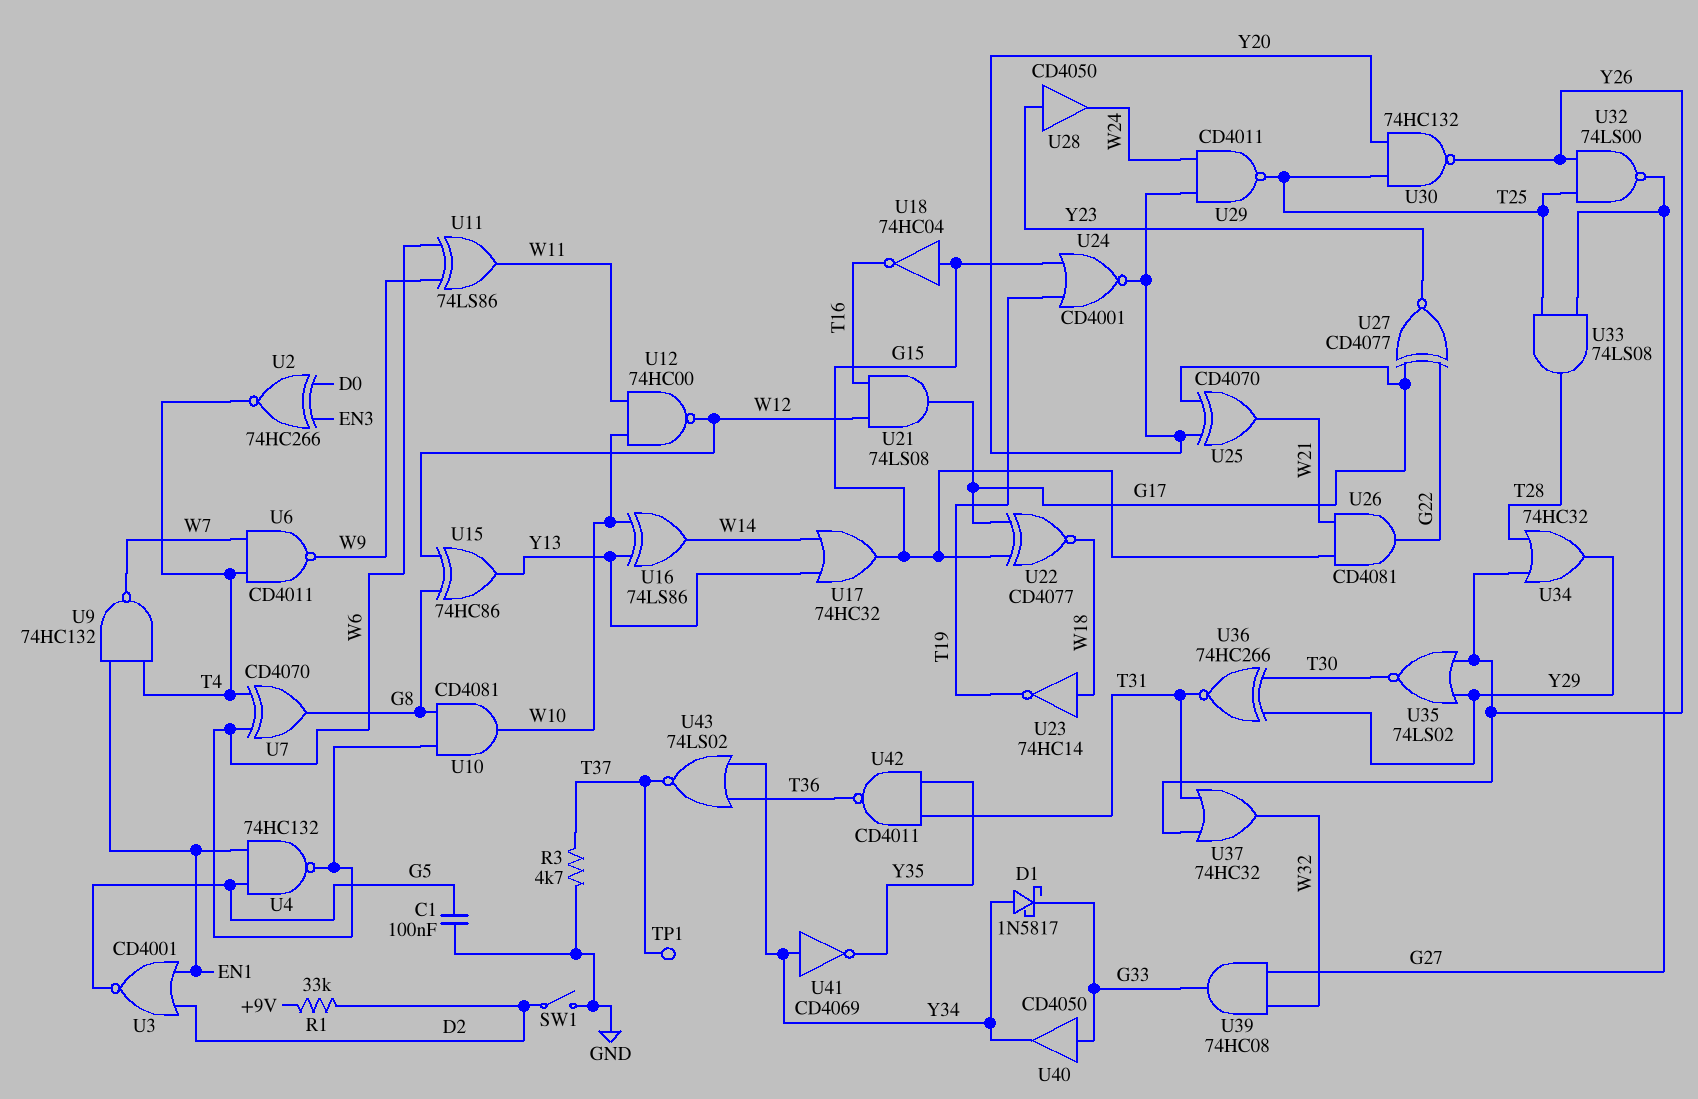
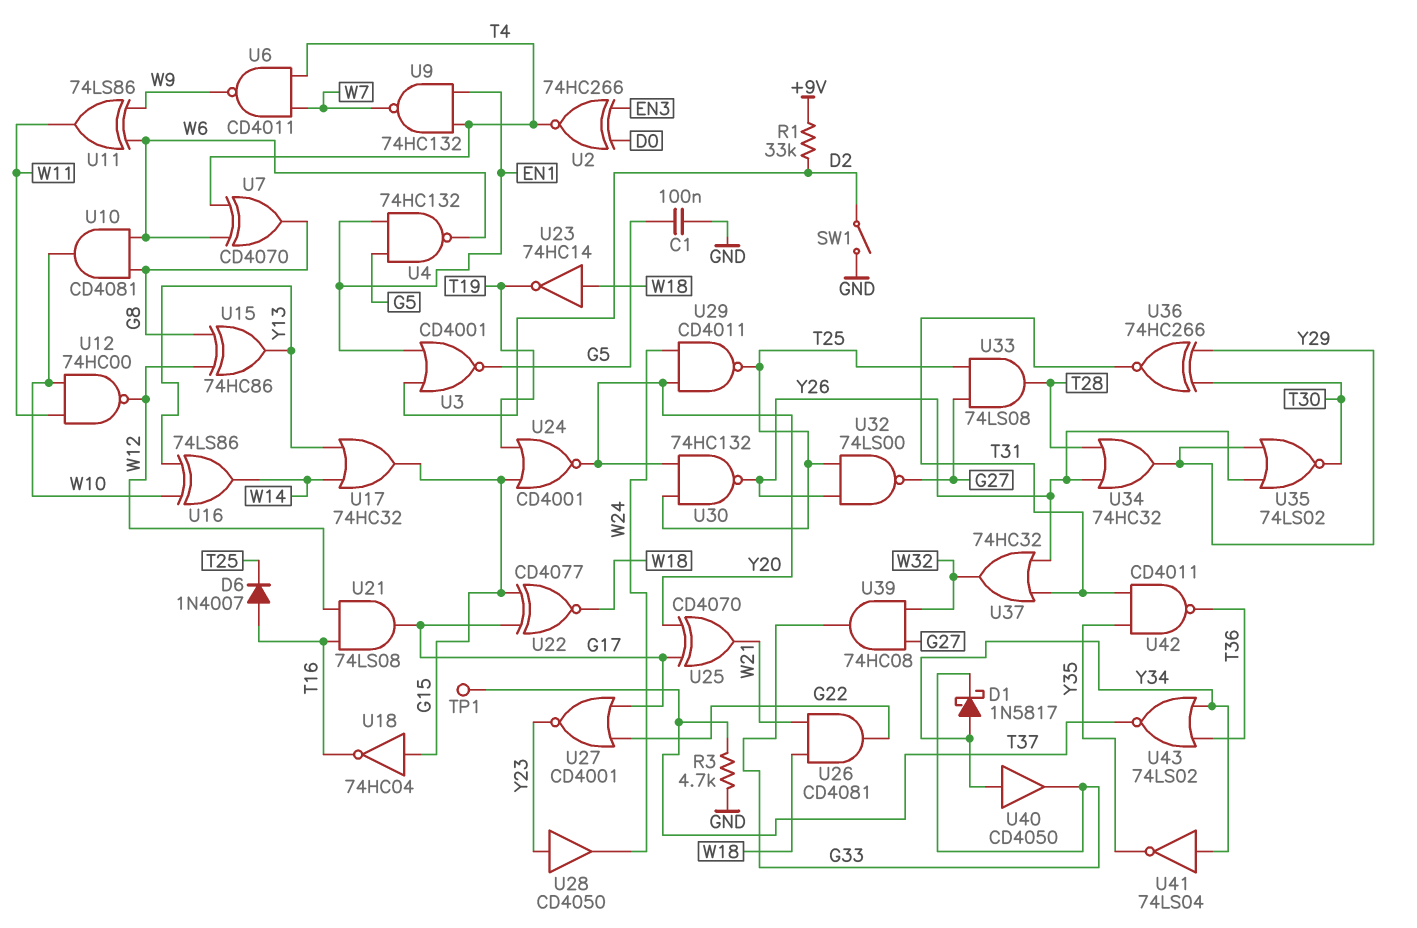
D6: none -> diode 1N4007 (A T16, K T25)
U26: AND CD4081 (in G15, in W21, out G22) -> AND CD4081 (in W18, in W21, out G22)
U27: XNOR CD4077 (in G17, in G22, out Y23) -> NOR CD4001 (in G17, in G22, out Y23)
U40: buffer CD4050 (in G33, out Y34) -> buffer CD4050 (in Y34, out G33)
U41: NOT CD4069 (in Y34, out Y35) -> NOT 74LS04 (in Y34, out Y35)

